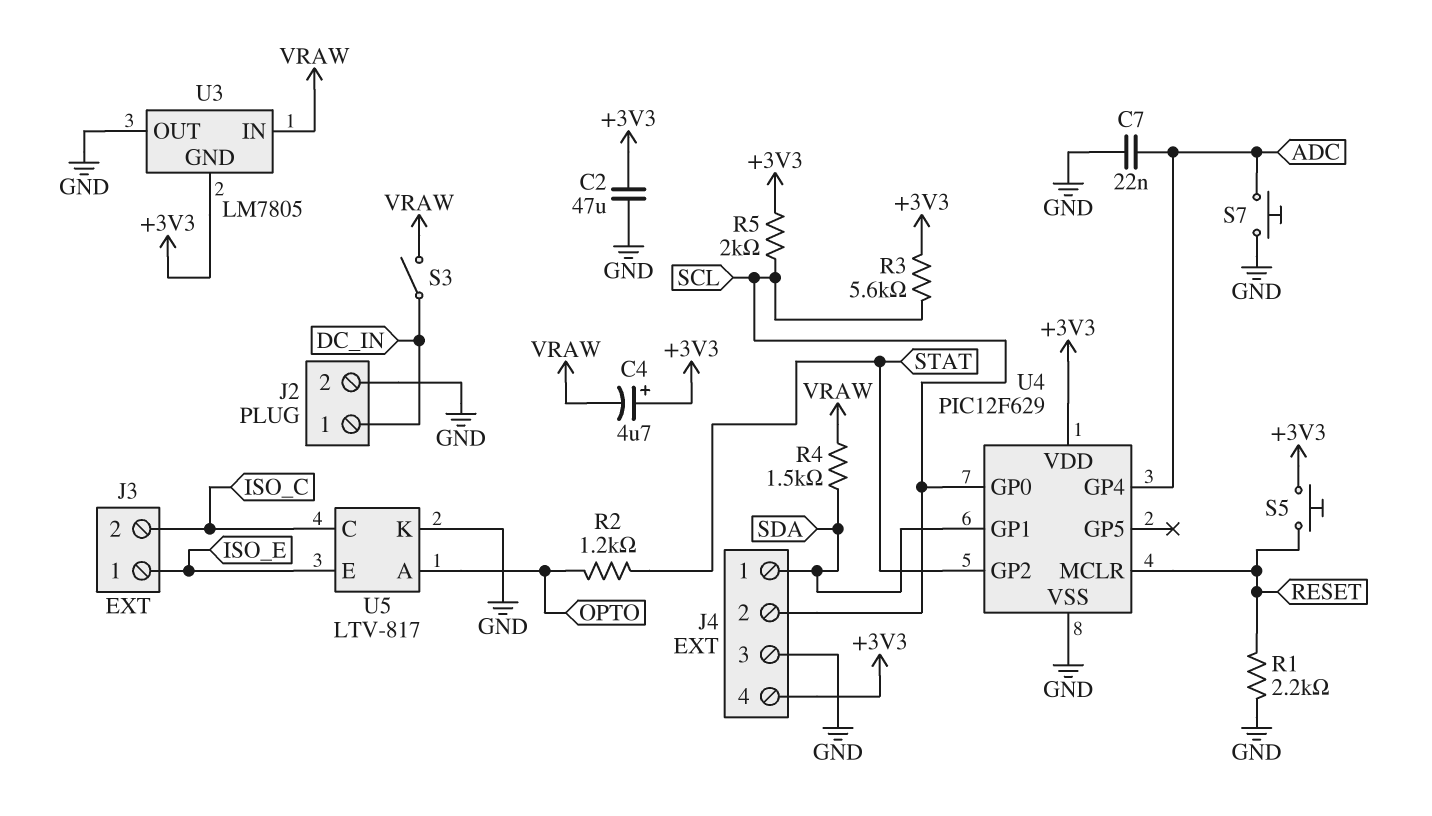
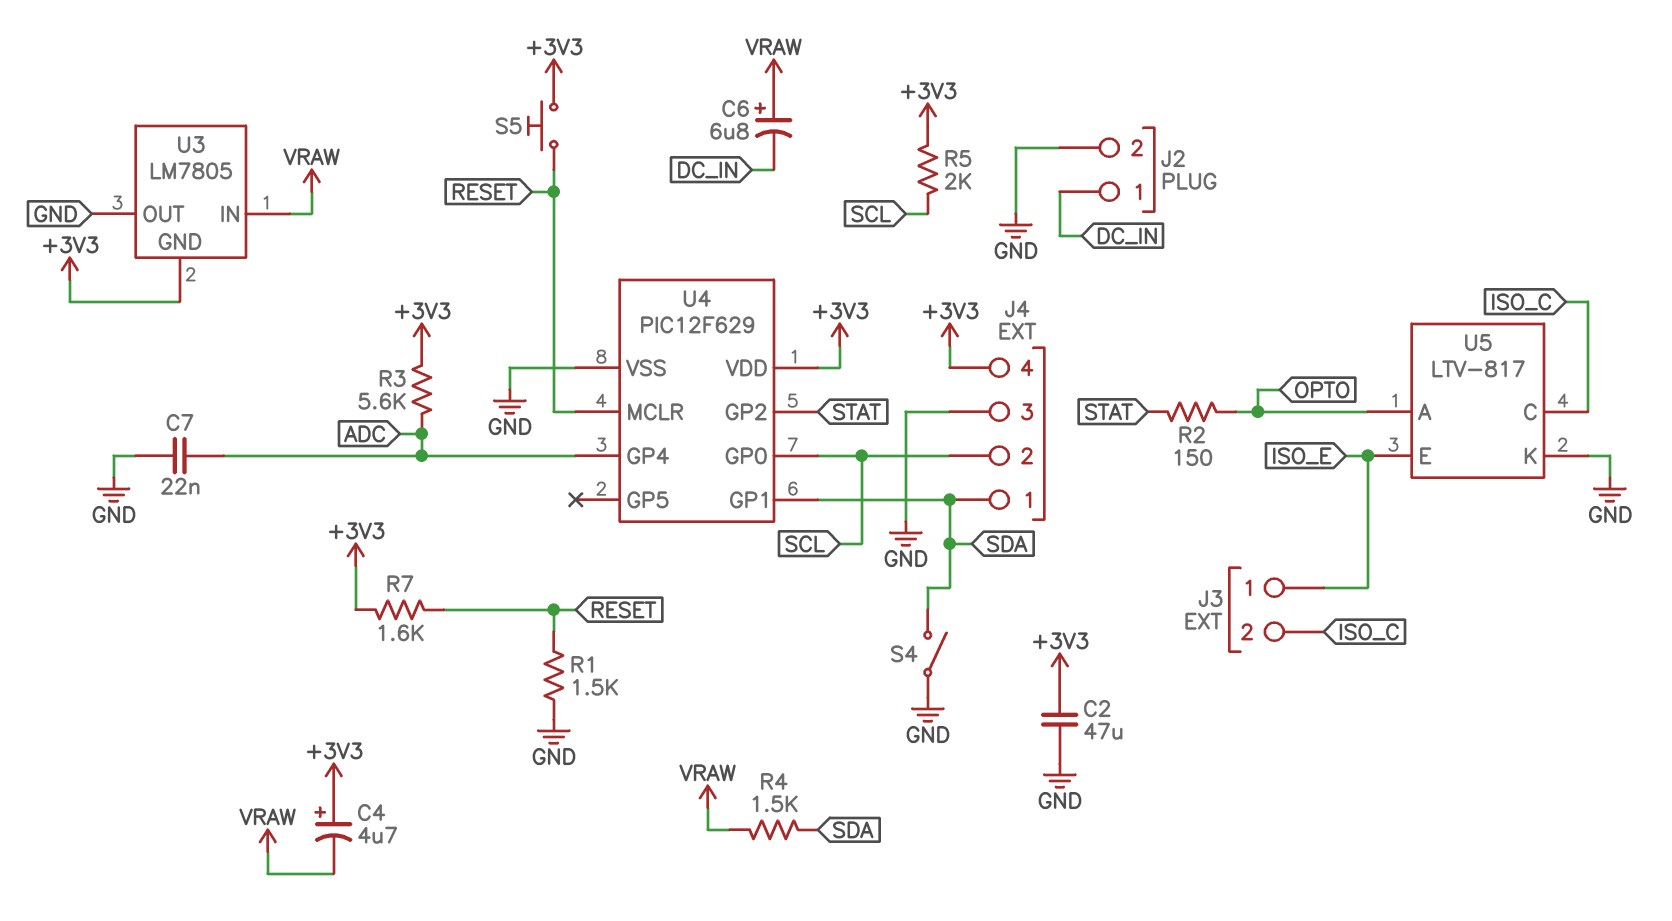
C6: none -> 6.8uF (plus VRAW, minus DC_IN)
R1: 2.2k (GND, RESET) -> 1.5k (GND, RESET)
R2: 1.2k (OPTO, STAT) -> 150 (OPTO, STAT)
R3: 5.6k (+3V3, SCL) -> 5.6k (+3V3, ADC)
R7: none -> 1.6k (+3V3, RESET)
S3: switch (DC_IN, VRAW) -> none
S4: none -> switch (GND, SDA)
S7: button (ADC, GND) -> none

